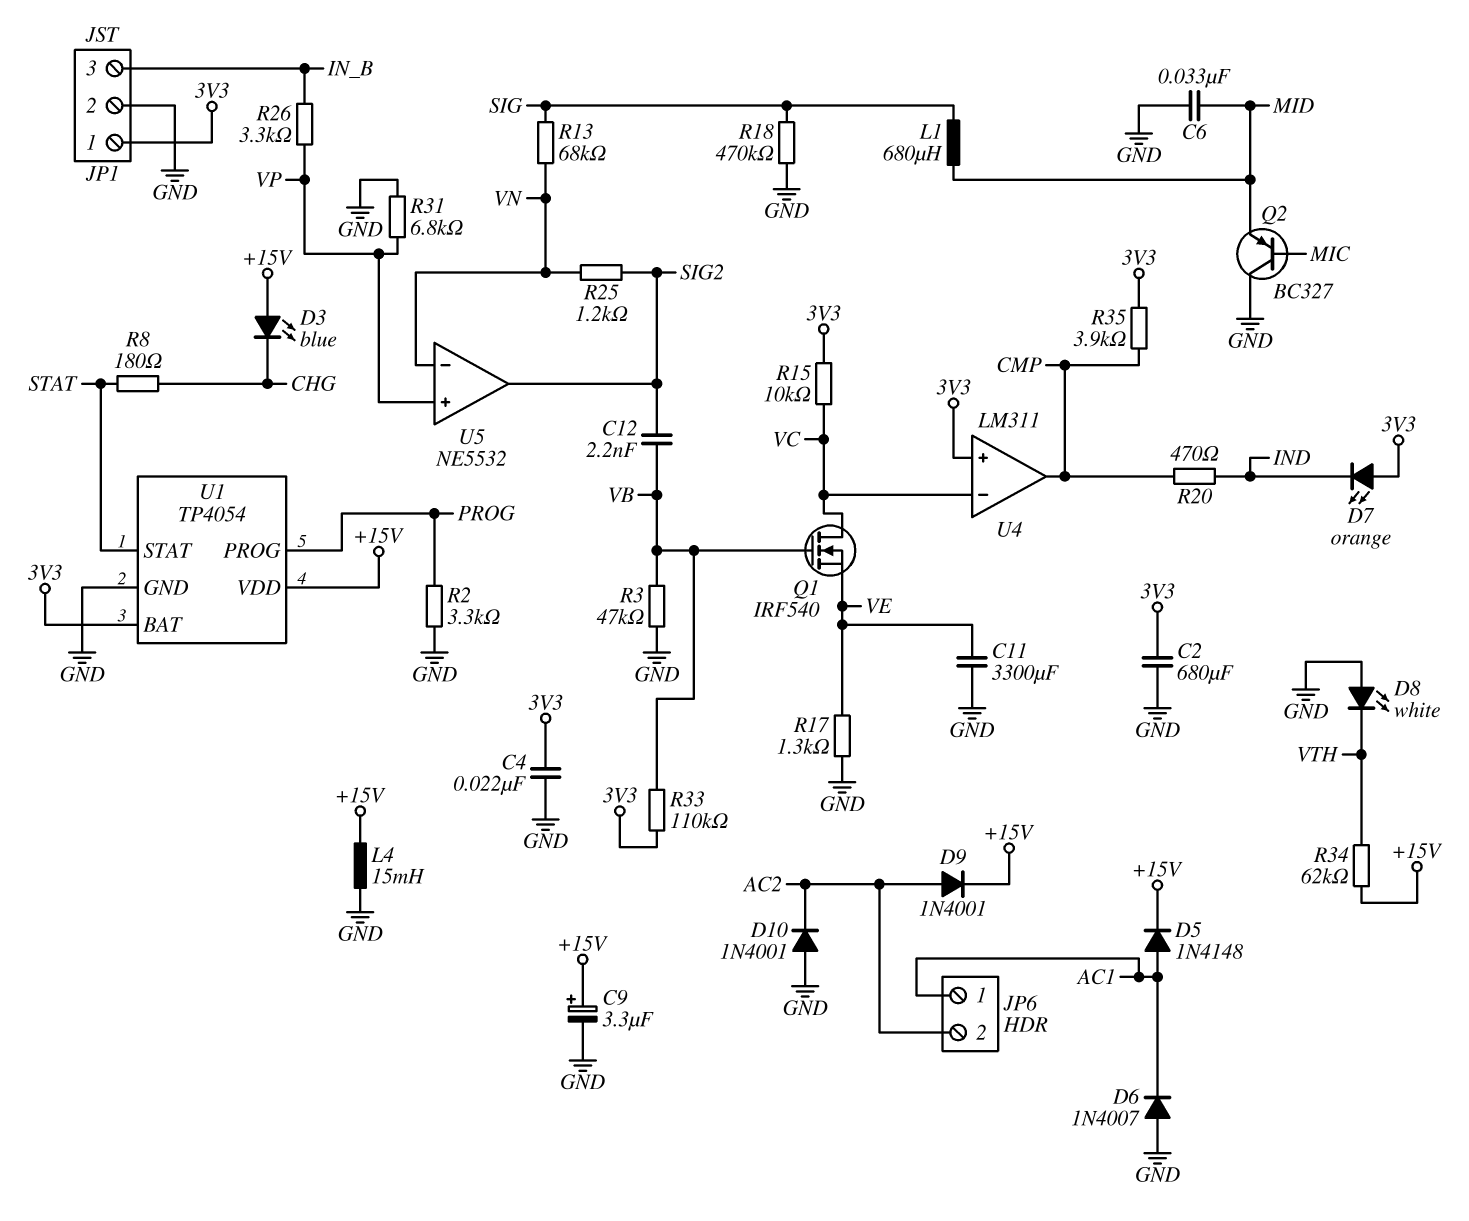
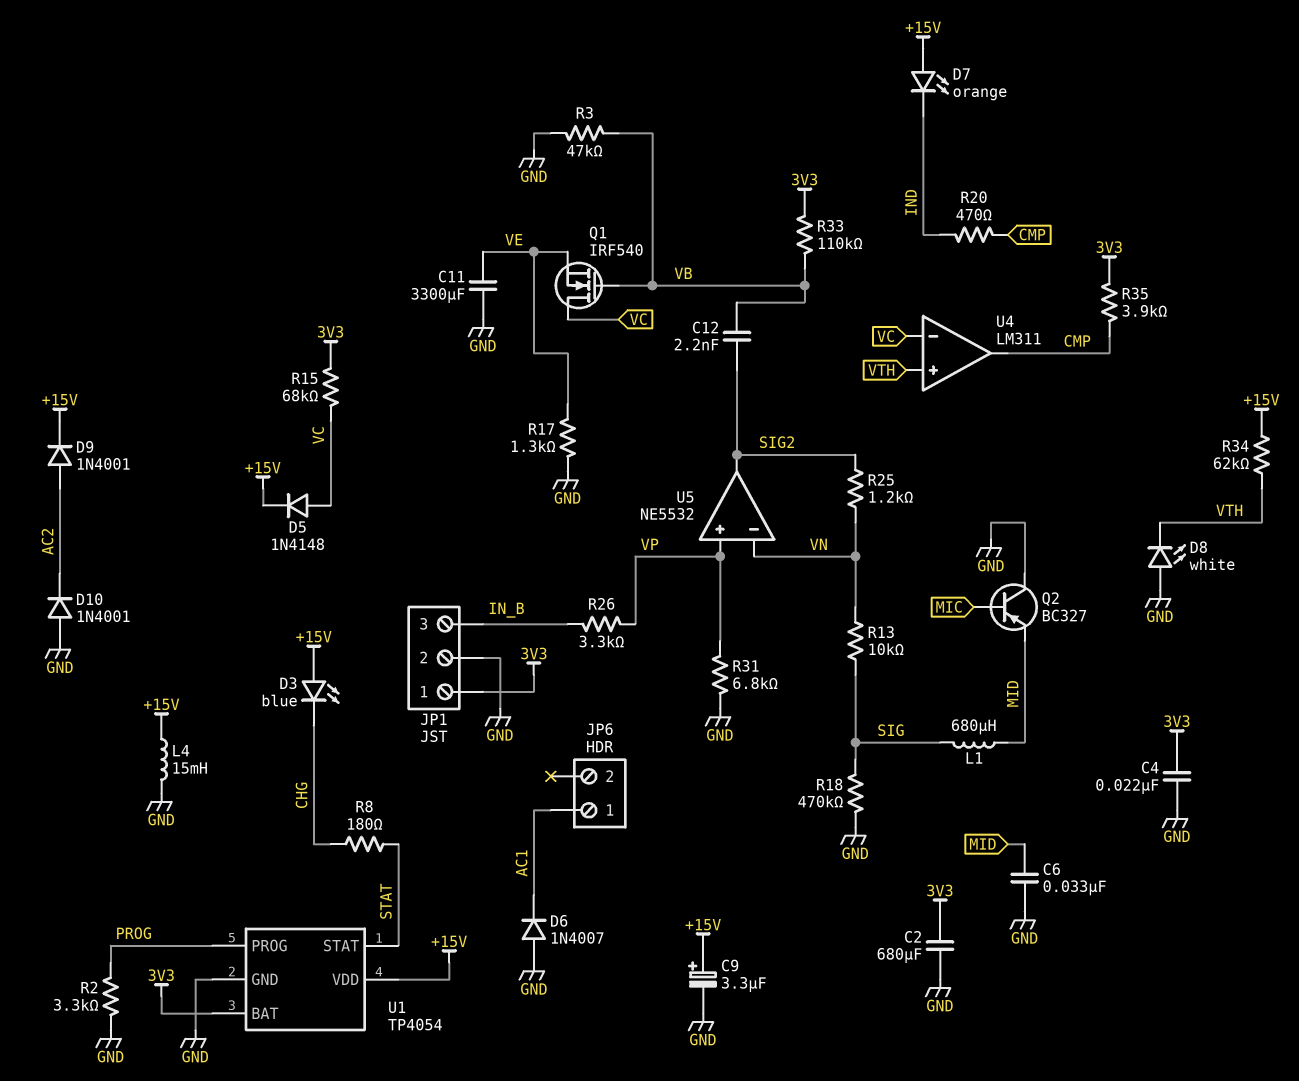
D5: diode 1N4148 (A AC1, K +15V) -> diode 1N4148 (A VC, K +15V)
D7: LED orange (A 3V3, K IND) -> LED orange (A +15V, K IND)
JP6 pin 2: AC2 -> none
R13: 68k (SIG, VN) -> 10k (SIG, VN)
R15: 10k (3V3, VC) -> 68k (3V3, VC)
U4 pin in+: 3V3 -> VTH

